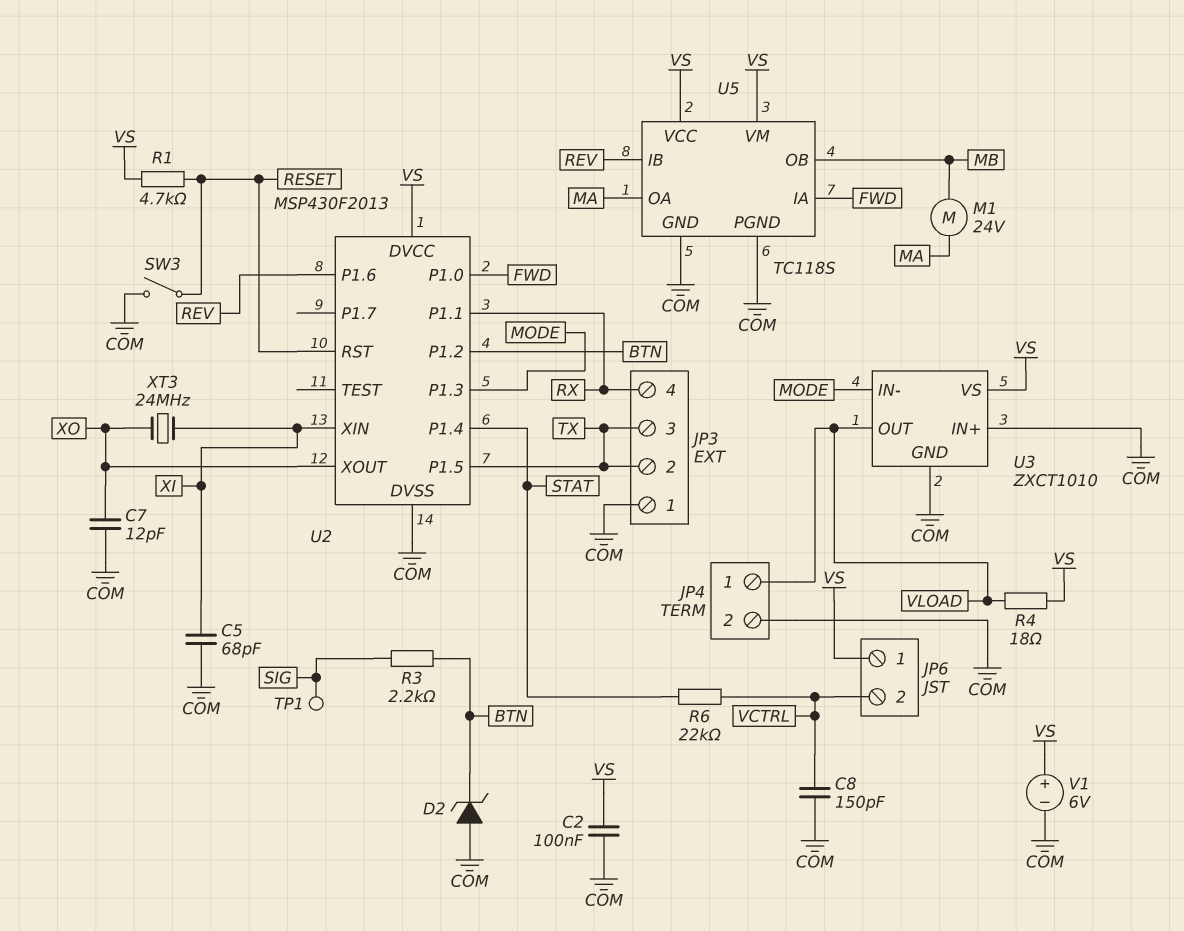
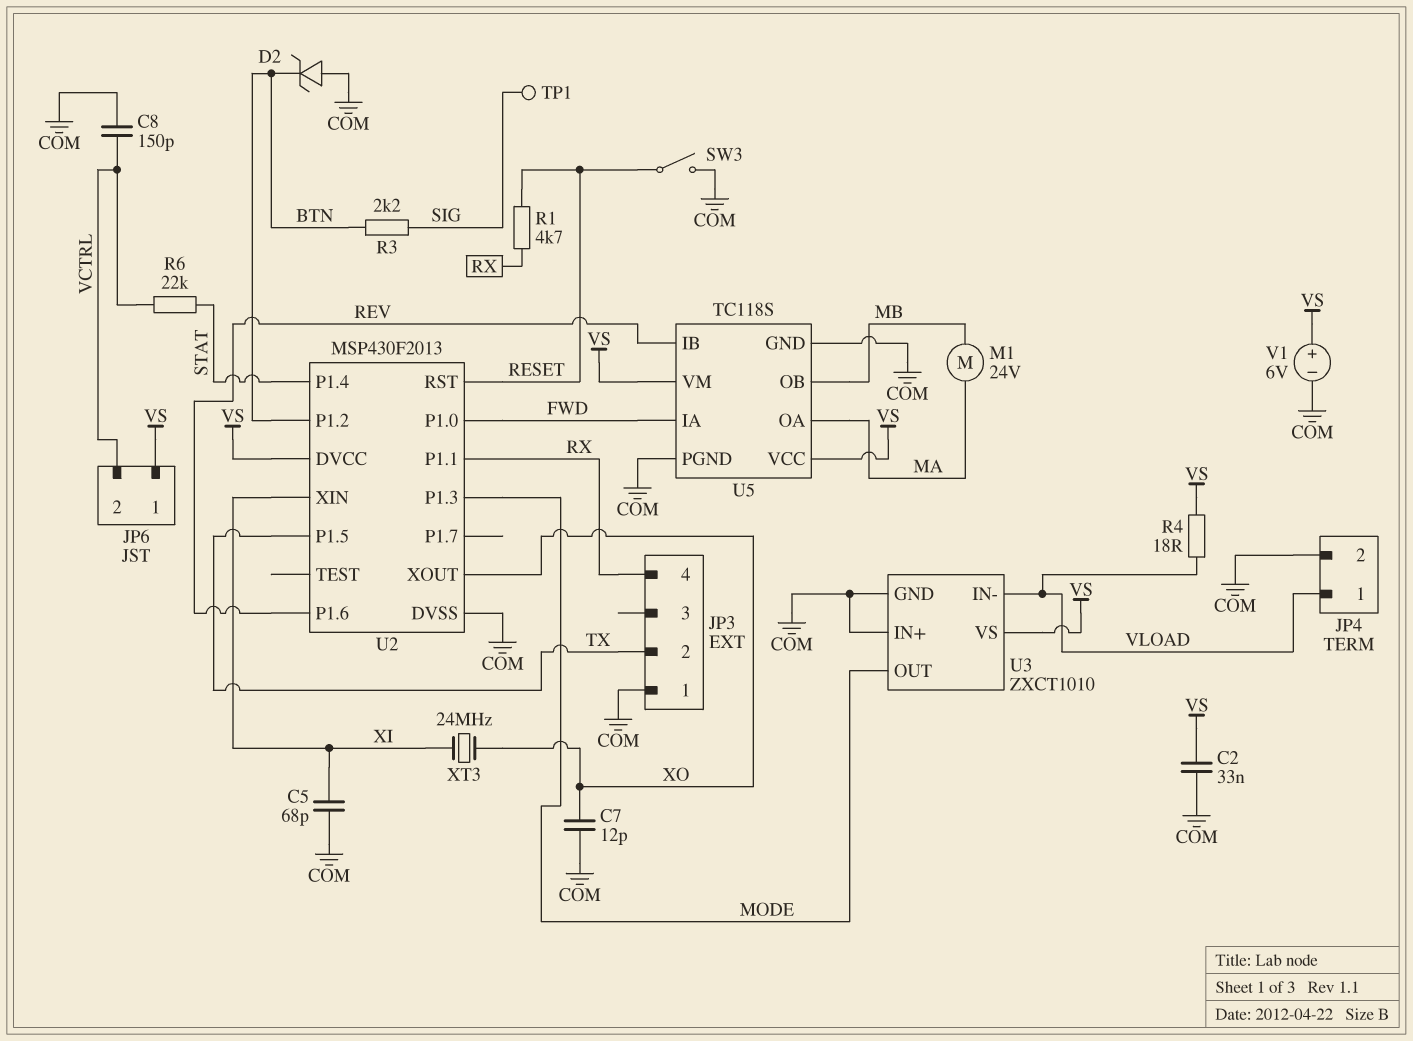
C2: 100nF (COM, VS) -> 33nF (COM, VS)
JP3 pin 3: TX -> none
R1: 4.7k (RESET, VS) -> 4.7k (RESET, RX)
U3 pin IN-: MODE -> VLOAD
U3 pin OUT: VLOAD -> MODE

